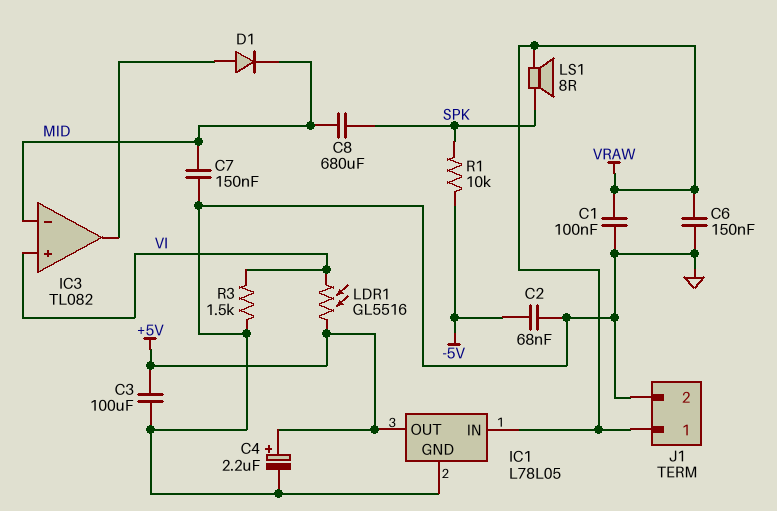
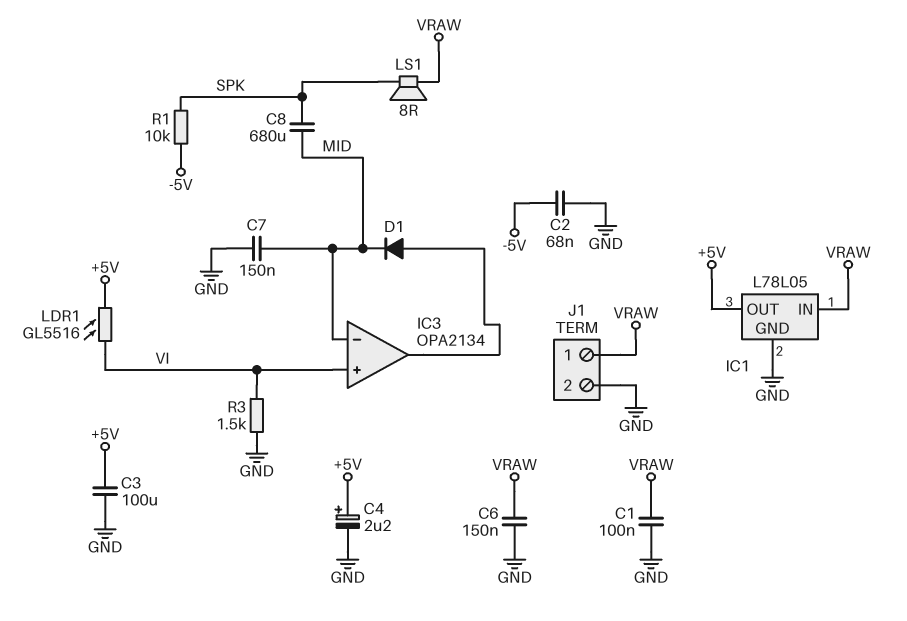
IC3: TL082 -> OPA2134

